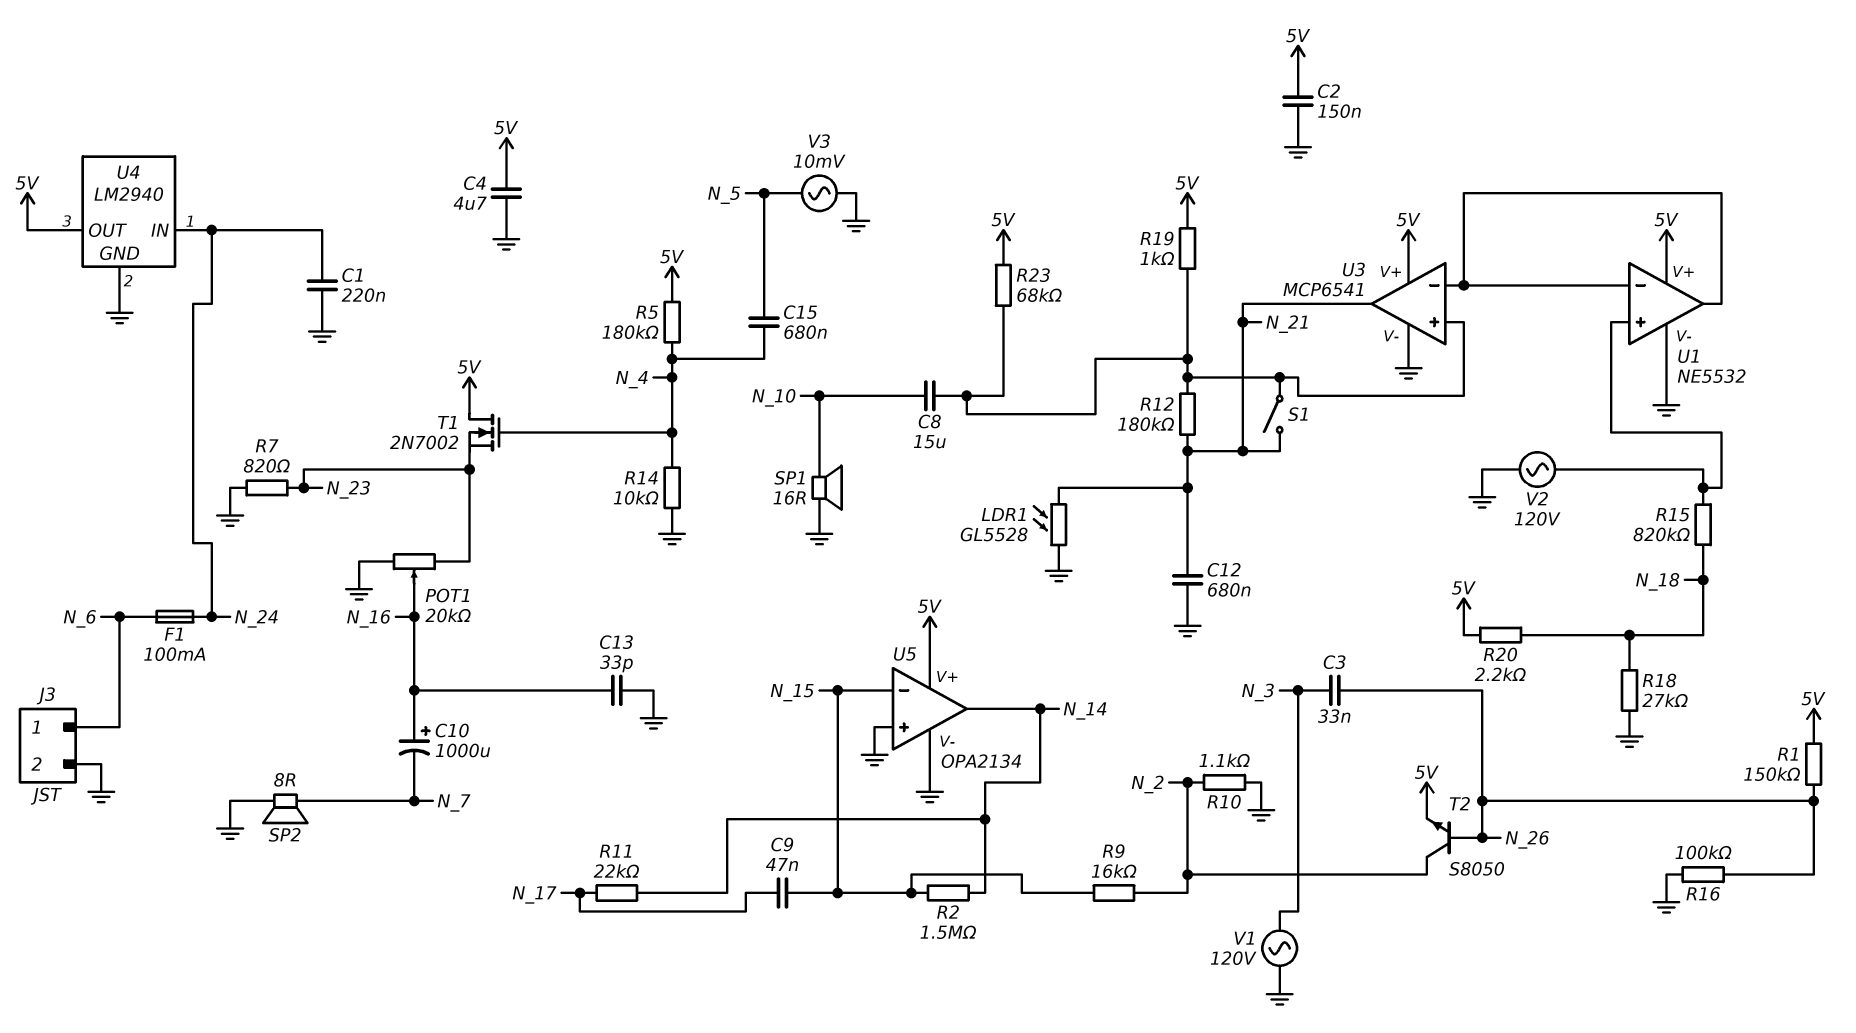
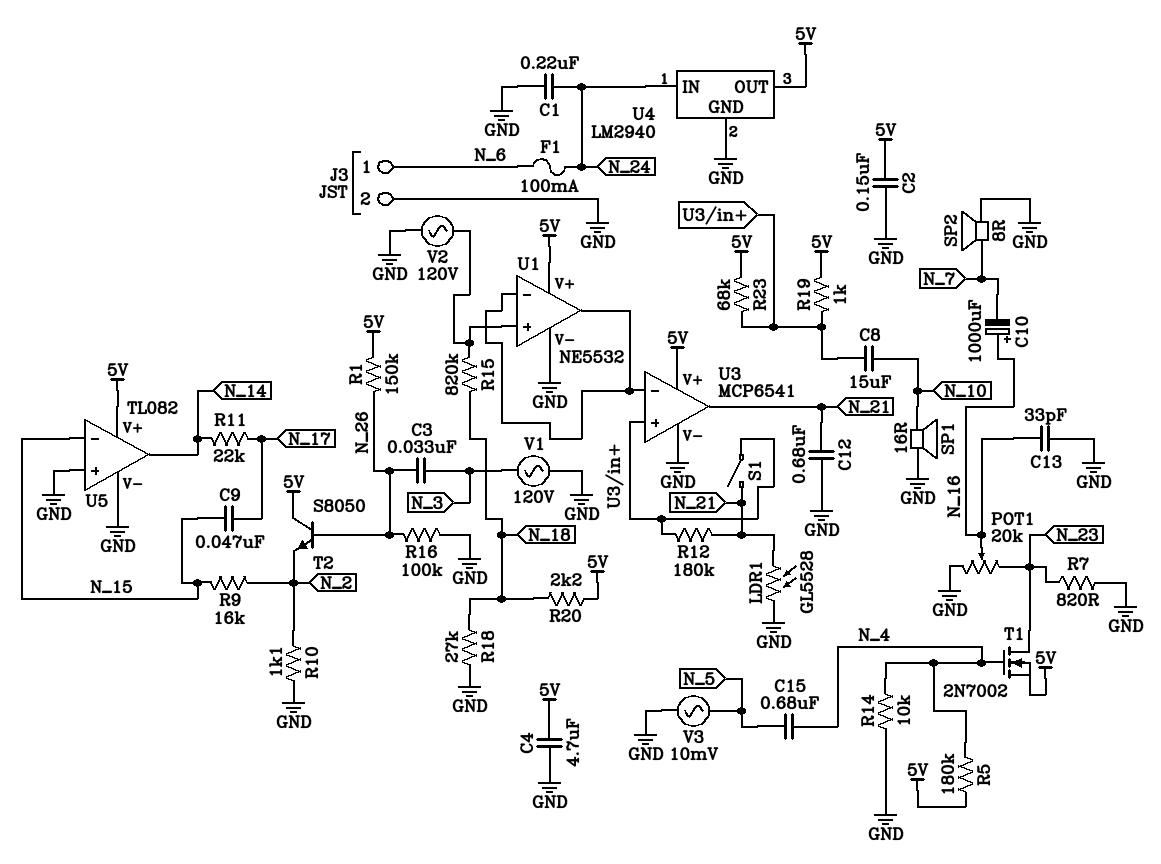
R2: 1.5M (N_14, N_15) -> none
T1: NMOS 2N7002 (G N_4, D 5V, S N_23) -> NMOS 2N7002 (G N_4, D N_23, S 5V)
T2: NPN S8050 (B N_26, C N_2, E 5V) -> NPN S8050 (B N_26, C 5V, E N_2)
U5: OPA2134 -> TL082

